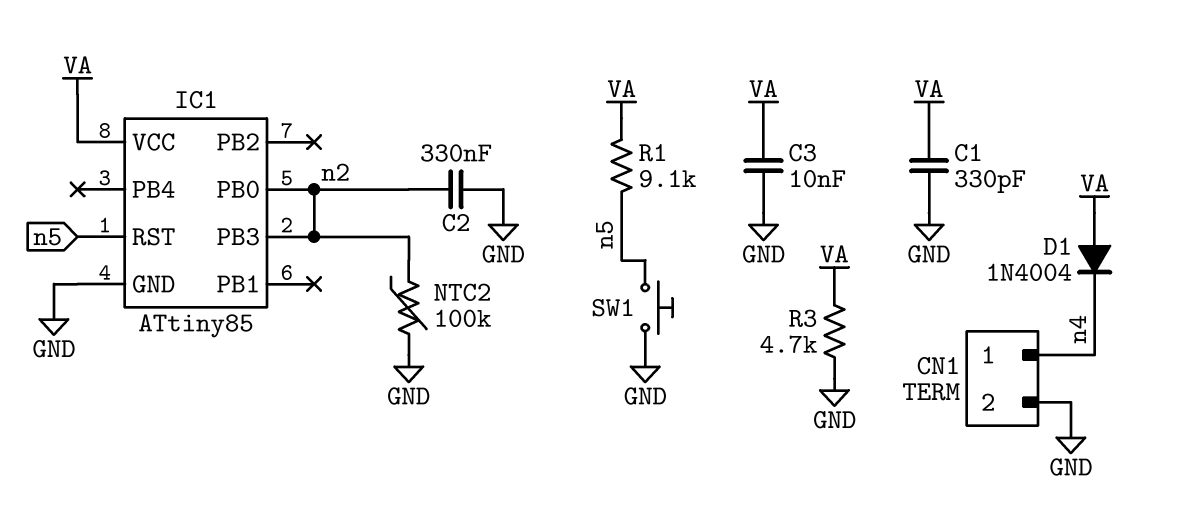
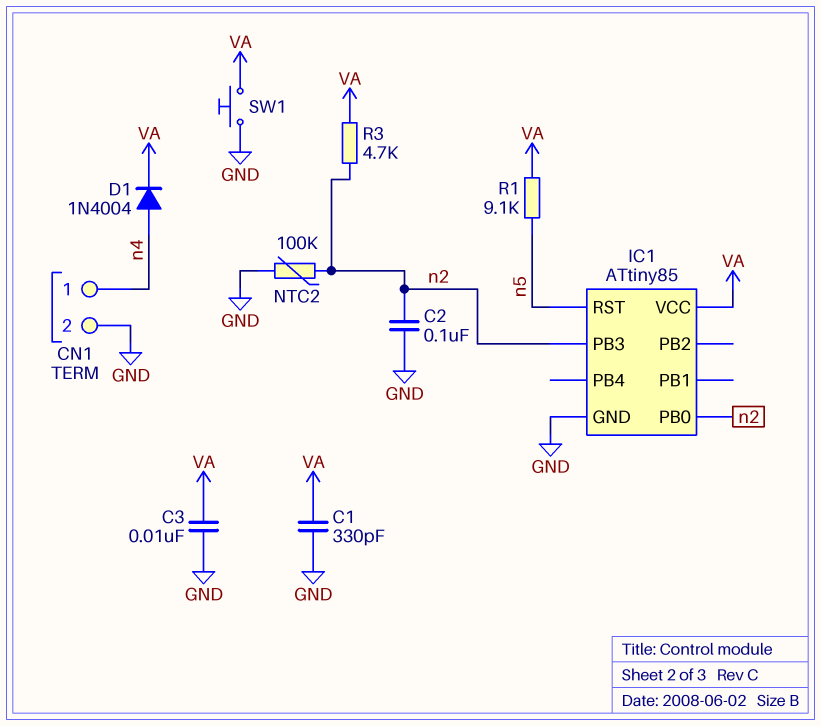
C2: 330nF (GND, n2) -> 100nF (GND, n2)
D1: diode 1N4004 (A VA, K n4) -> diode 1N4004 (A n4, K VA)
R3: 4.7k (GND, VA) -> 4.7k (VA, n2)
SW1: button (GND, n5) -> button (GND, VA)

